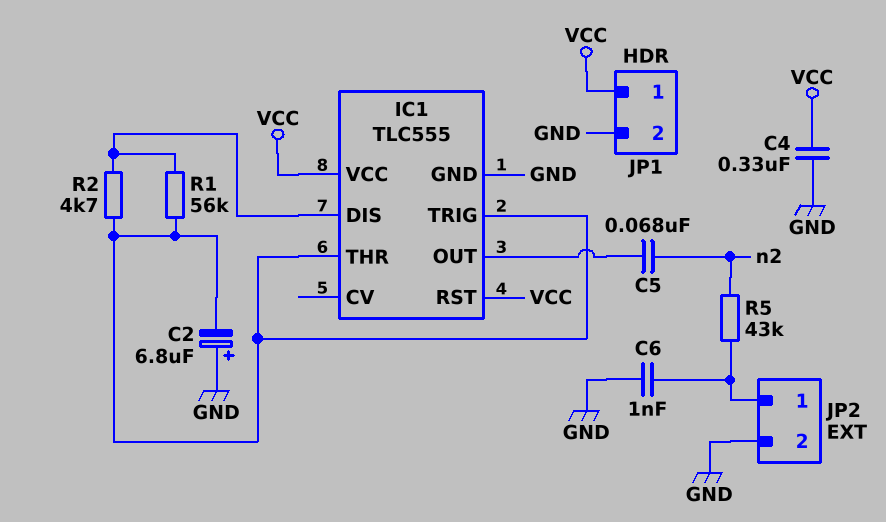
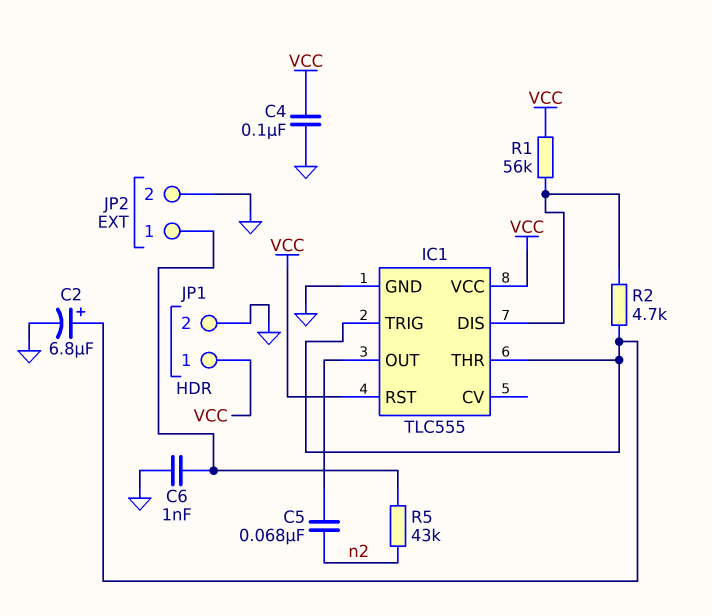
C2: 6.8uF (plus GND, minus IC1/THR) -> 6.8uF (plus IC1/THR, minus GND)
C4: 330nF (GND, VCC) -> 100nF (GND, VCC)
R1: 56k (IC1/DIS, IC1/THR) -> 56k (IC1/DIS, VCC)

